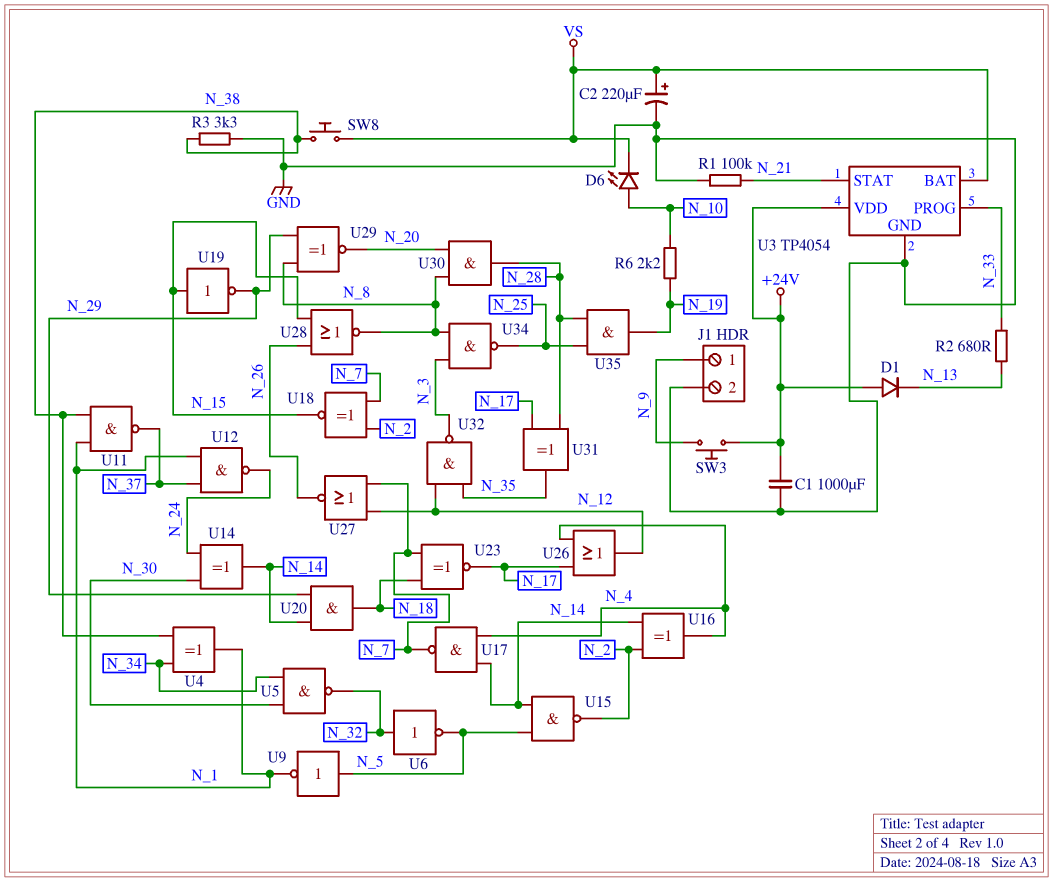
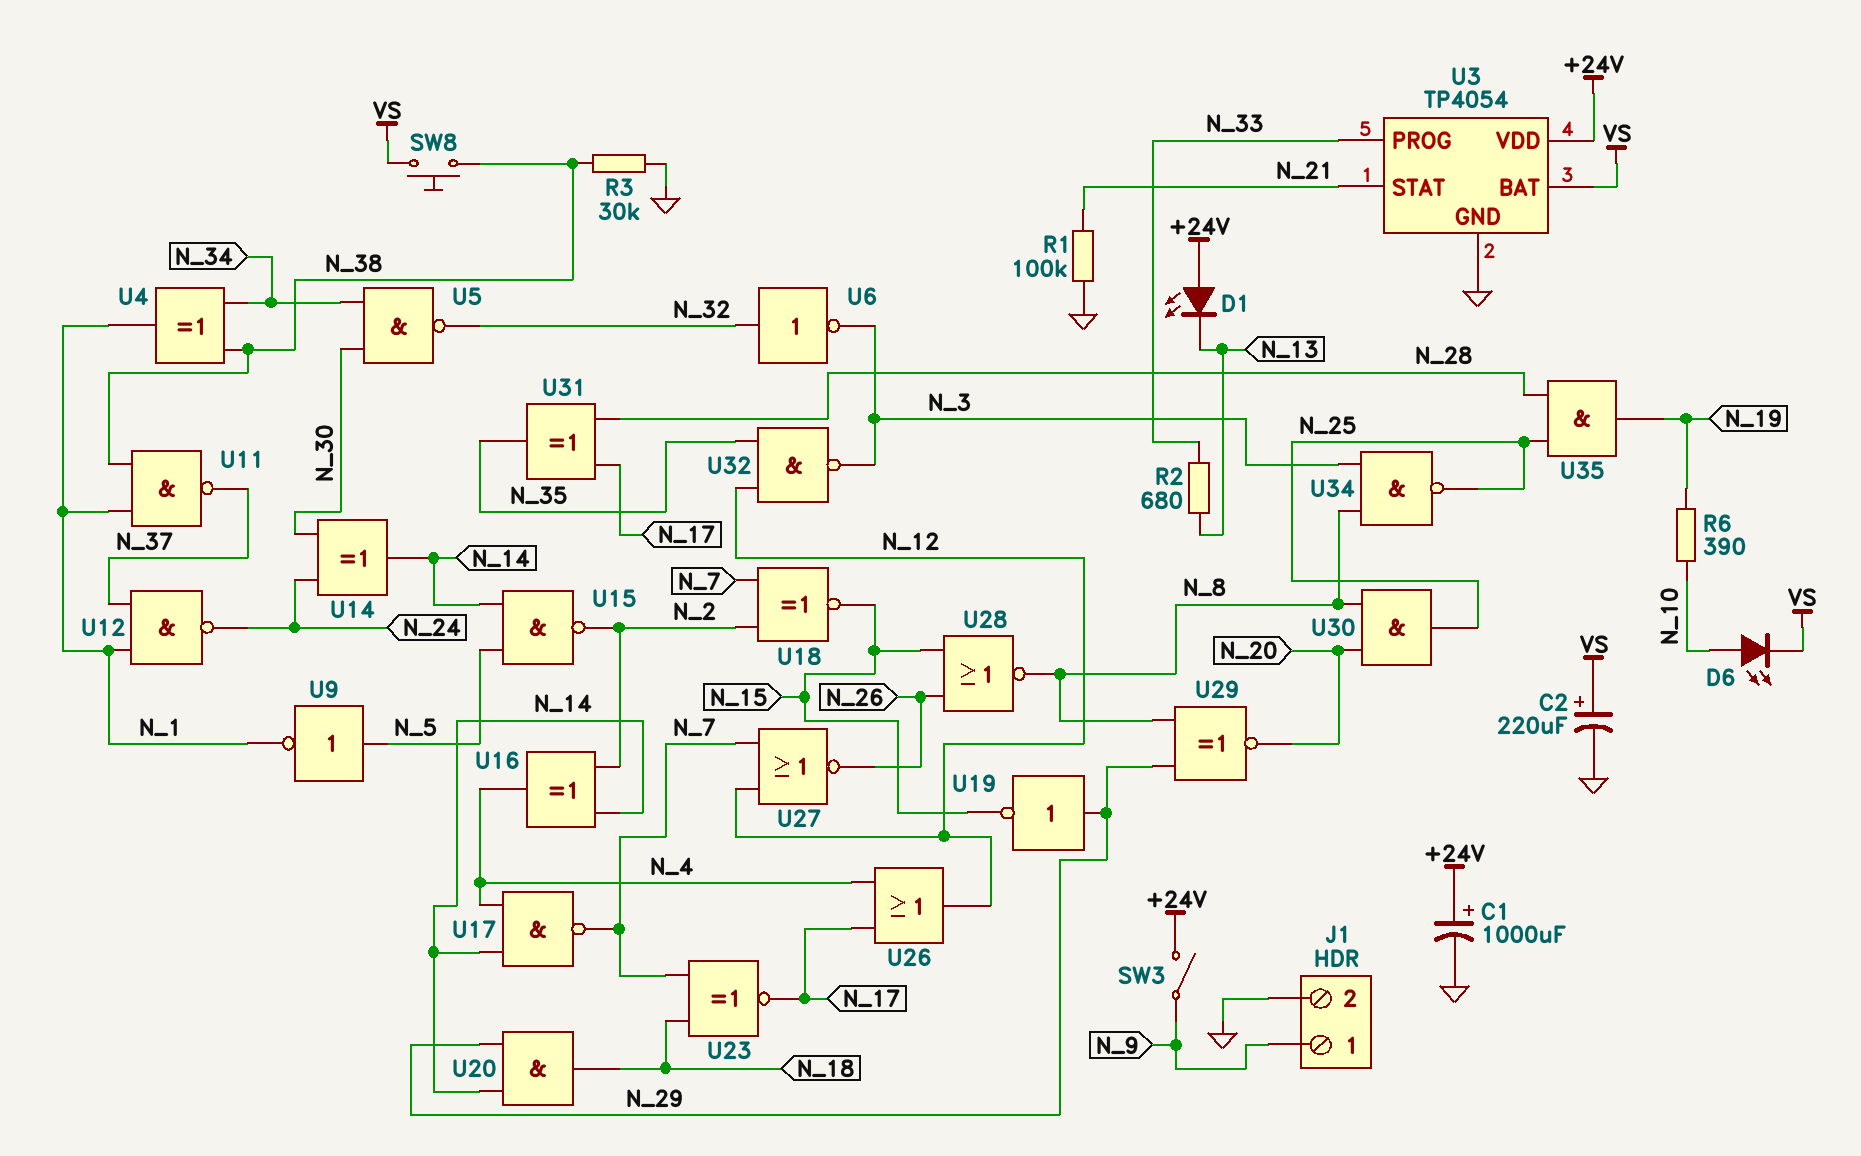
C1: 1000uF (+24V, GND) -> 1000uF (plus +24V, minus GND)
D1: diode (A +24V, K N_13) -> LED (A +24V, K N_13)
R3: 3.3k (GND, N_38) -> 30k (GND, N_38)
R6: 2.2k (N_10, N_19) -> 390 (N_10, N_19)
SW3: button (+24V, N_9) -> switch (+24V, N_9)
U6: NOT (in N_32, out N_5) -> NOT (in N_32, out N_3)
U19: NOT (in N_15, out N_29) -> NOT (in N_29, out N_15)
U30: AND (in N_8, in N_20, out N_28) -> AND (in N_8, in N_20, out N_25)

